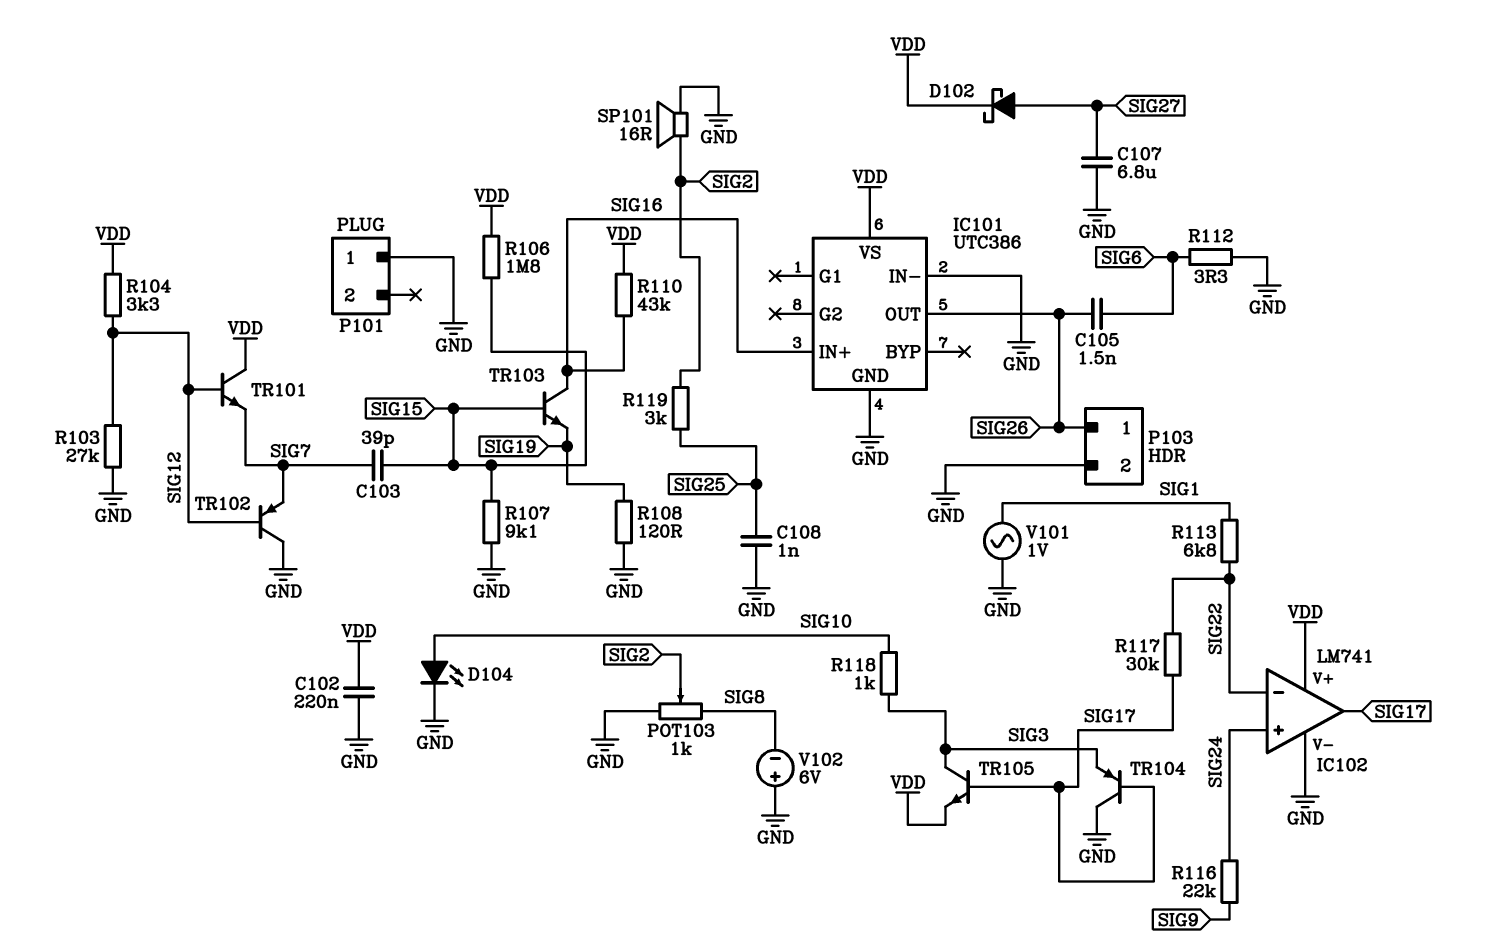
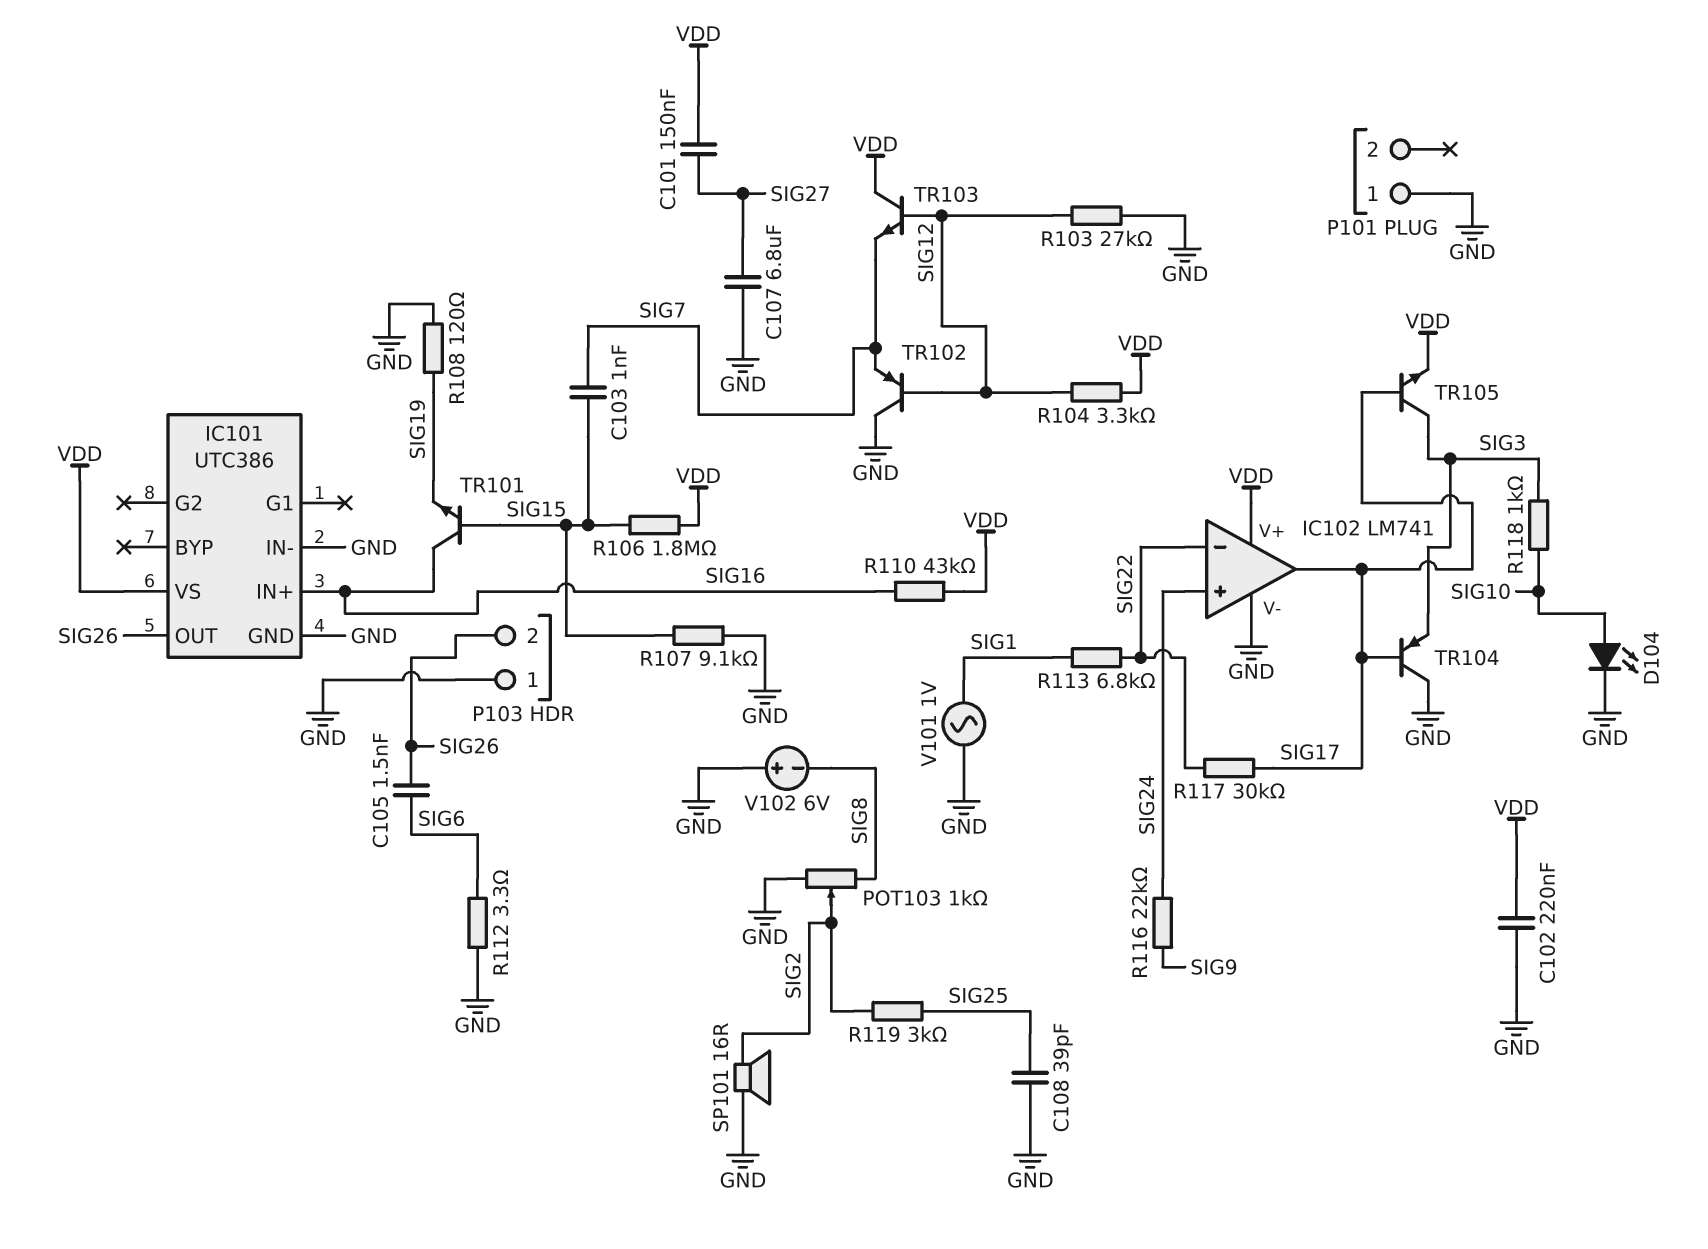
C101: none -> 150nF (SIG27, VDD)
C103: 39pF (SIG7, SIG15) -> 1nF (SIG7, SIG15)
C108: 1nF (GND, SIG25) -> 39pF (GND, SIG25)
D102: schottky (A SIG27, K VDD) -> none
P103 pin 1: SIG26 -> GND
P103 pin 2: GND -> SIG26
TR101: NPN (B SIG12, C VDD, E SIG7) -> NPN (B SIG15, C SIG16, E SIG19)
TR103: NPN (B SIG15, C SIG16, E SIG19) -> NPN (B SIG12, C VDD, E SIG7)

